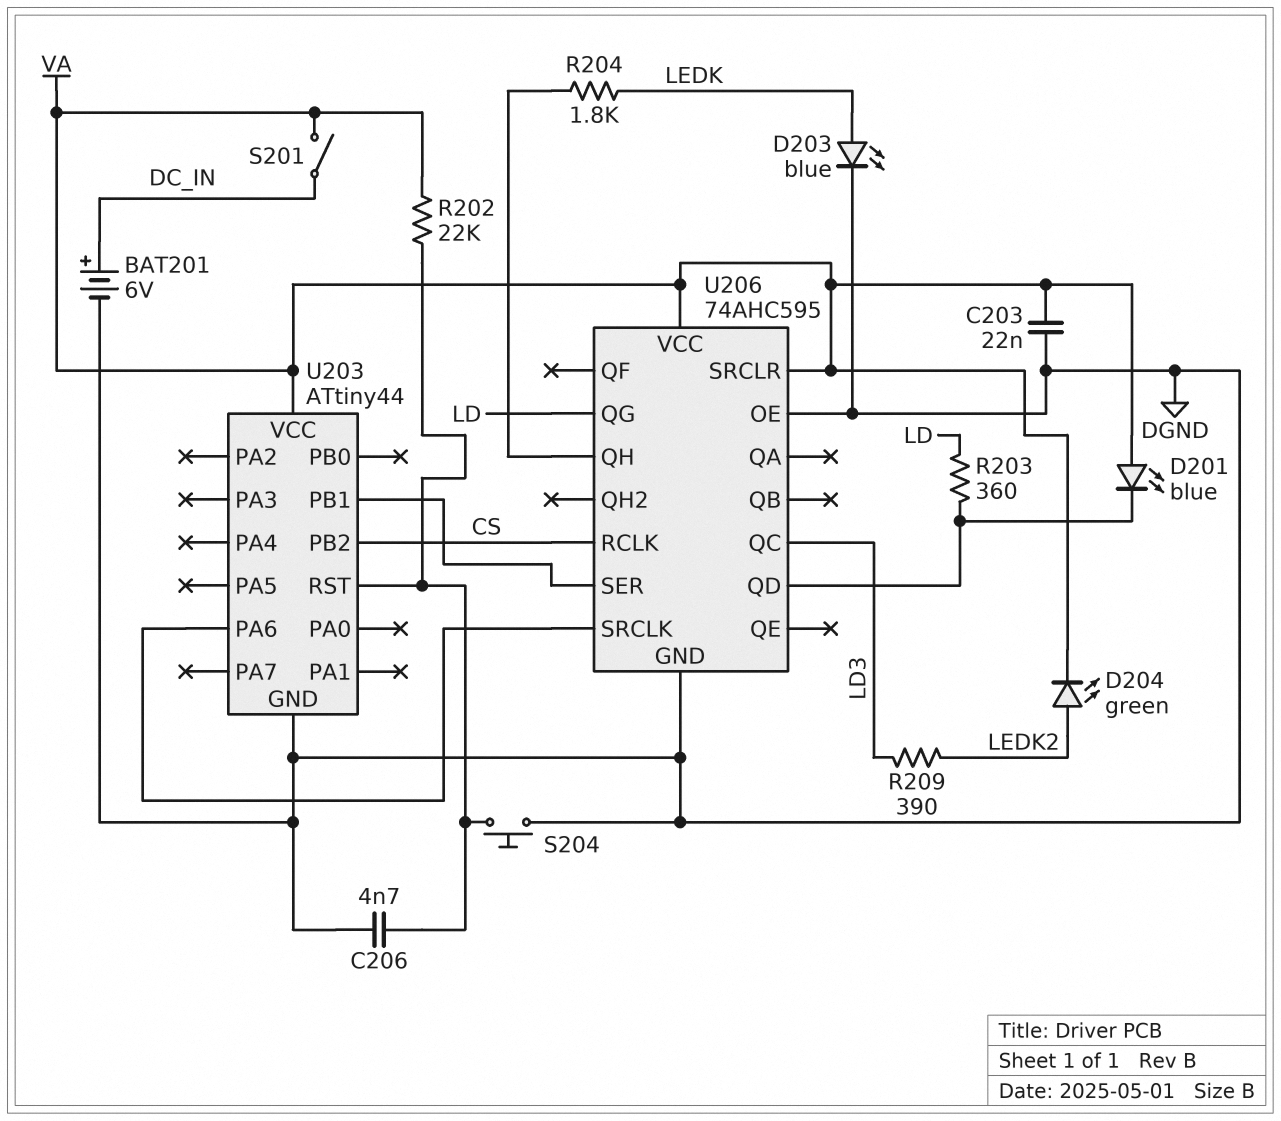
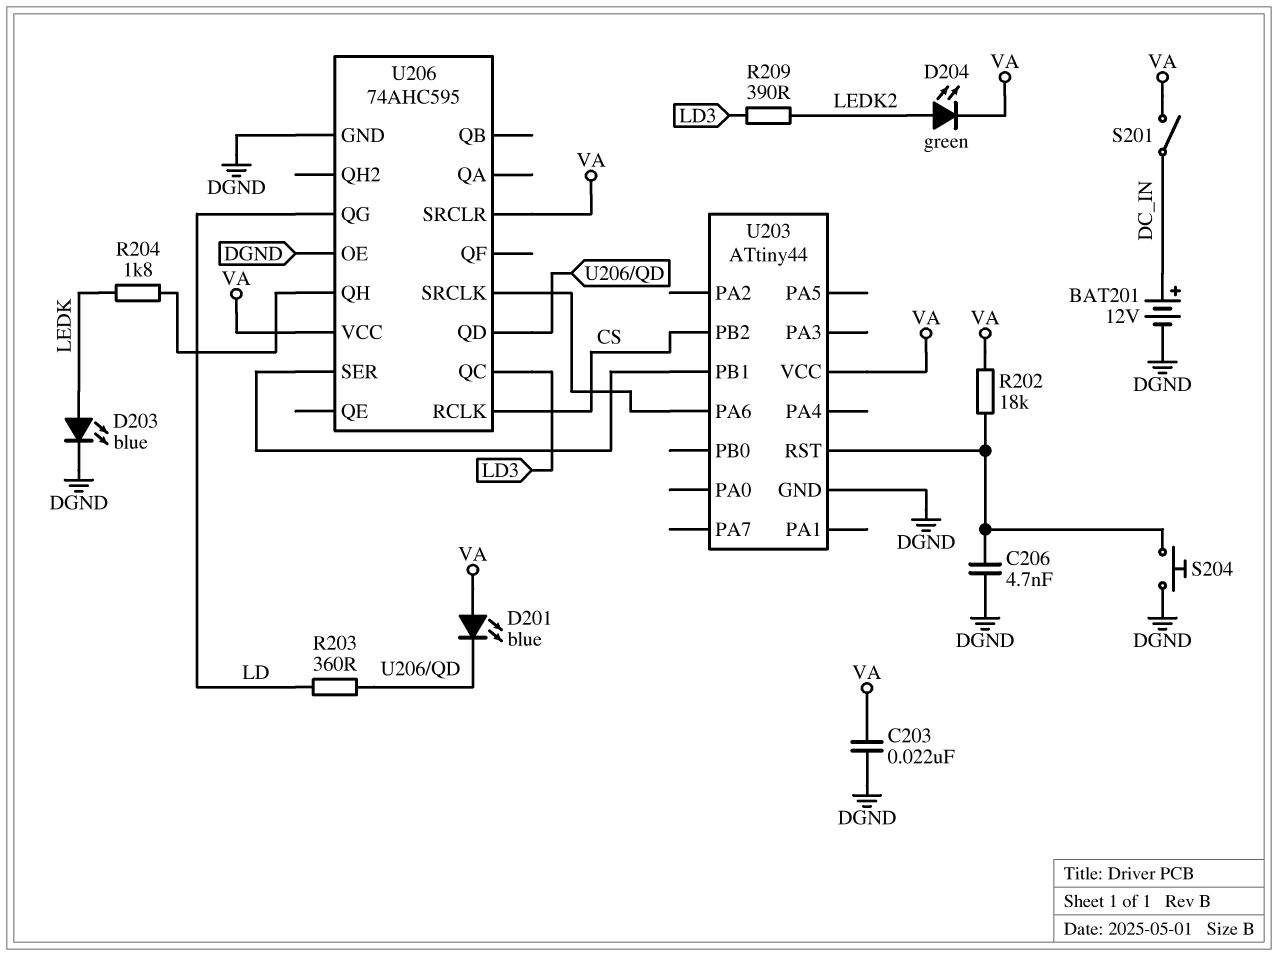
BAT201: 6V (plus DC_IN, minus DGND) -> 12V (plus DC_IN, minus DGND)
R202: 22k (U203/RST, VA) -> 18k (U203/RST, VA)

